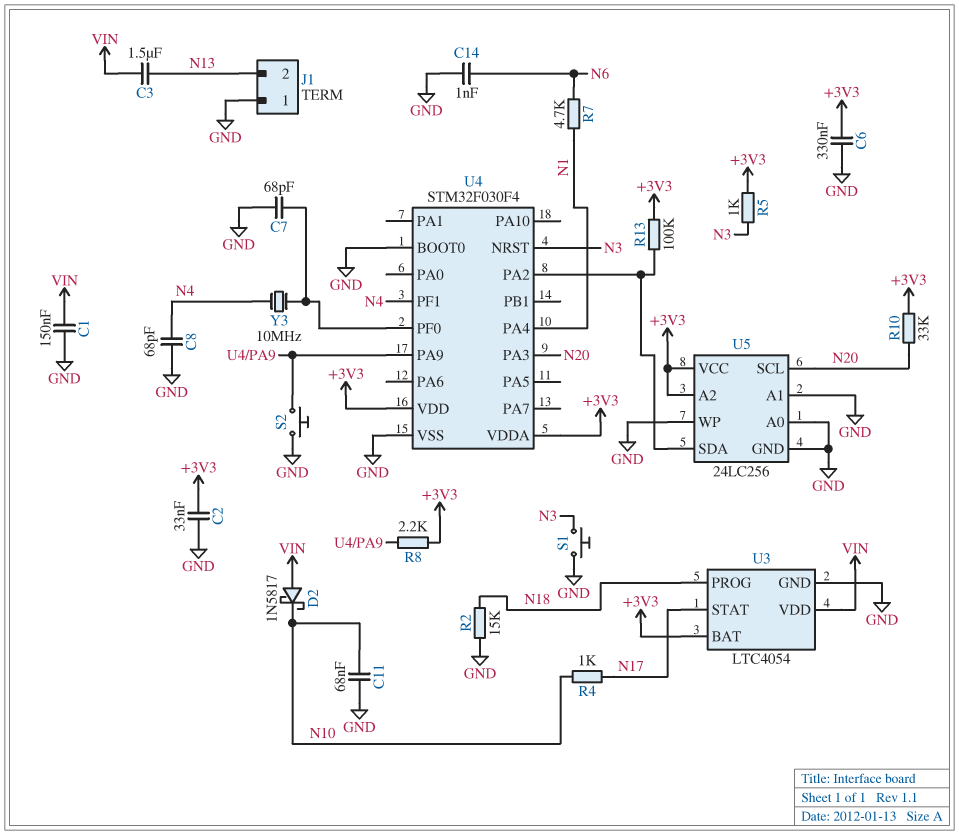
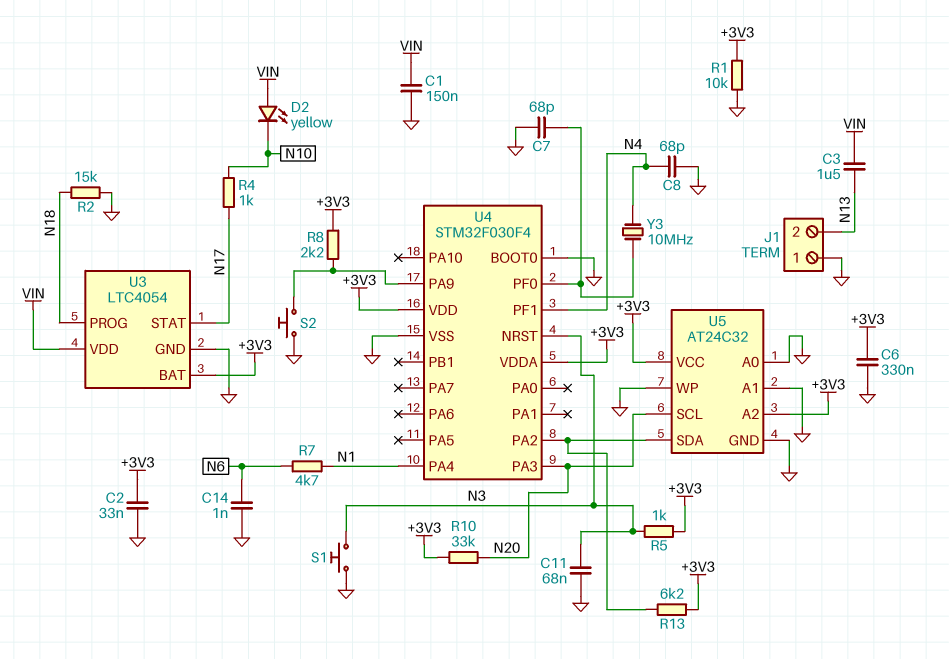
C11: 68nF (GND, N10) -> 68nF (GND, N3)
D2: schottky 1N5817 (A VIN, K N10) -> LED yellow (A VIN, K N10)
R1: none -> 10k (+3V3, GND)
R13: 100k (+3V3, U4/PA2) -> 6.2k (+3V3, U4/PA2)
U5: 24LC256 -> AT24C32

